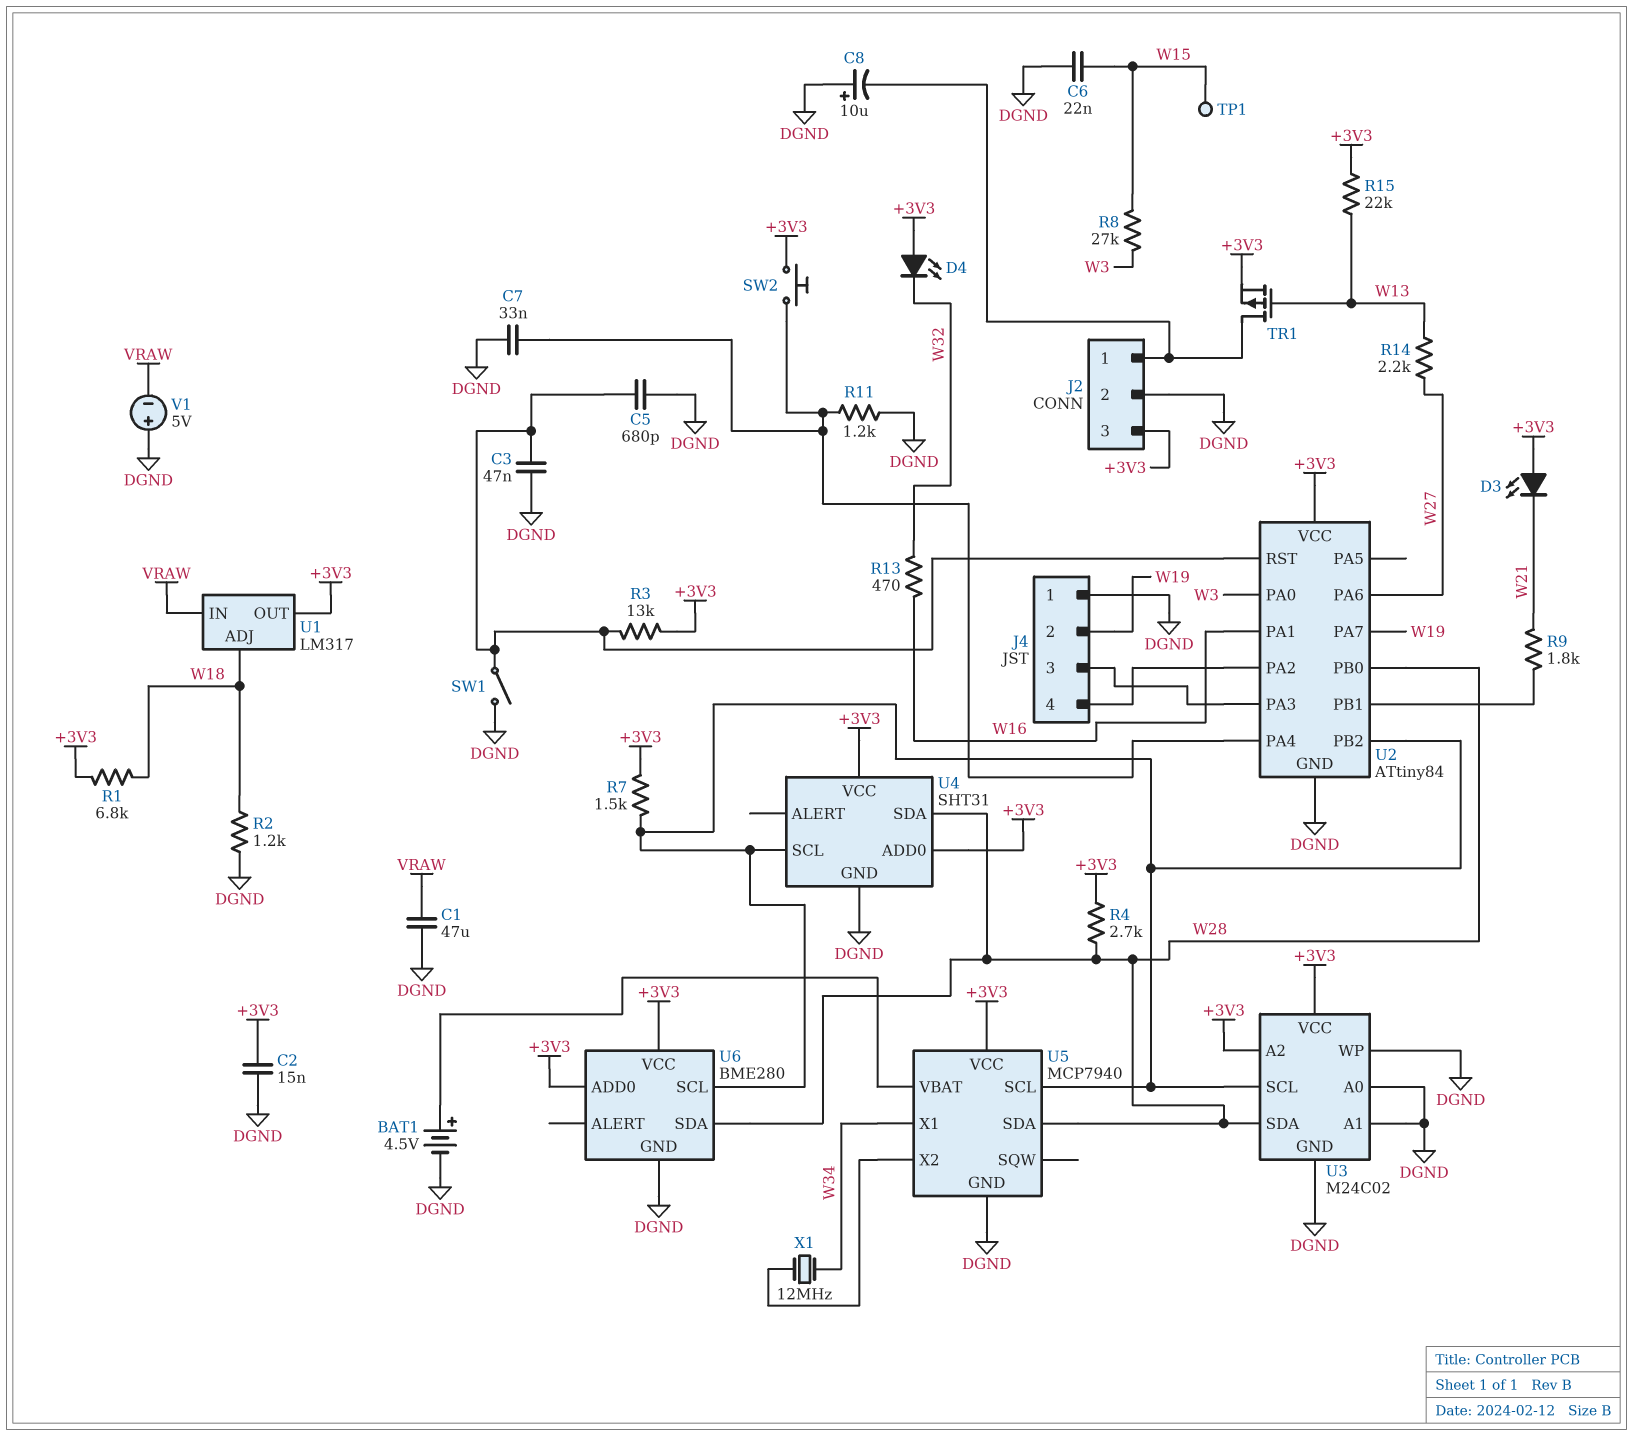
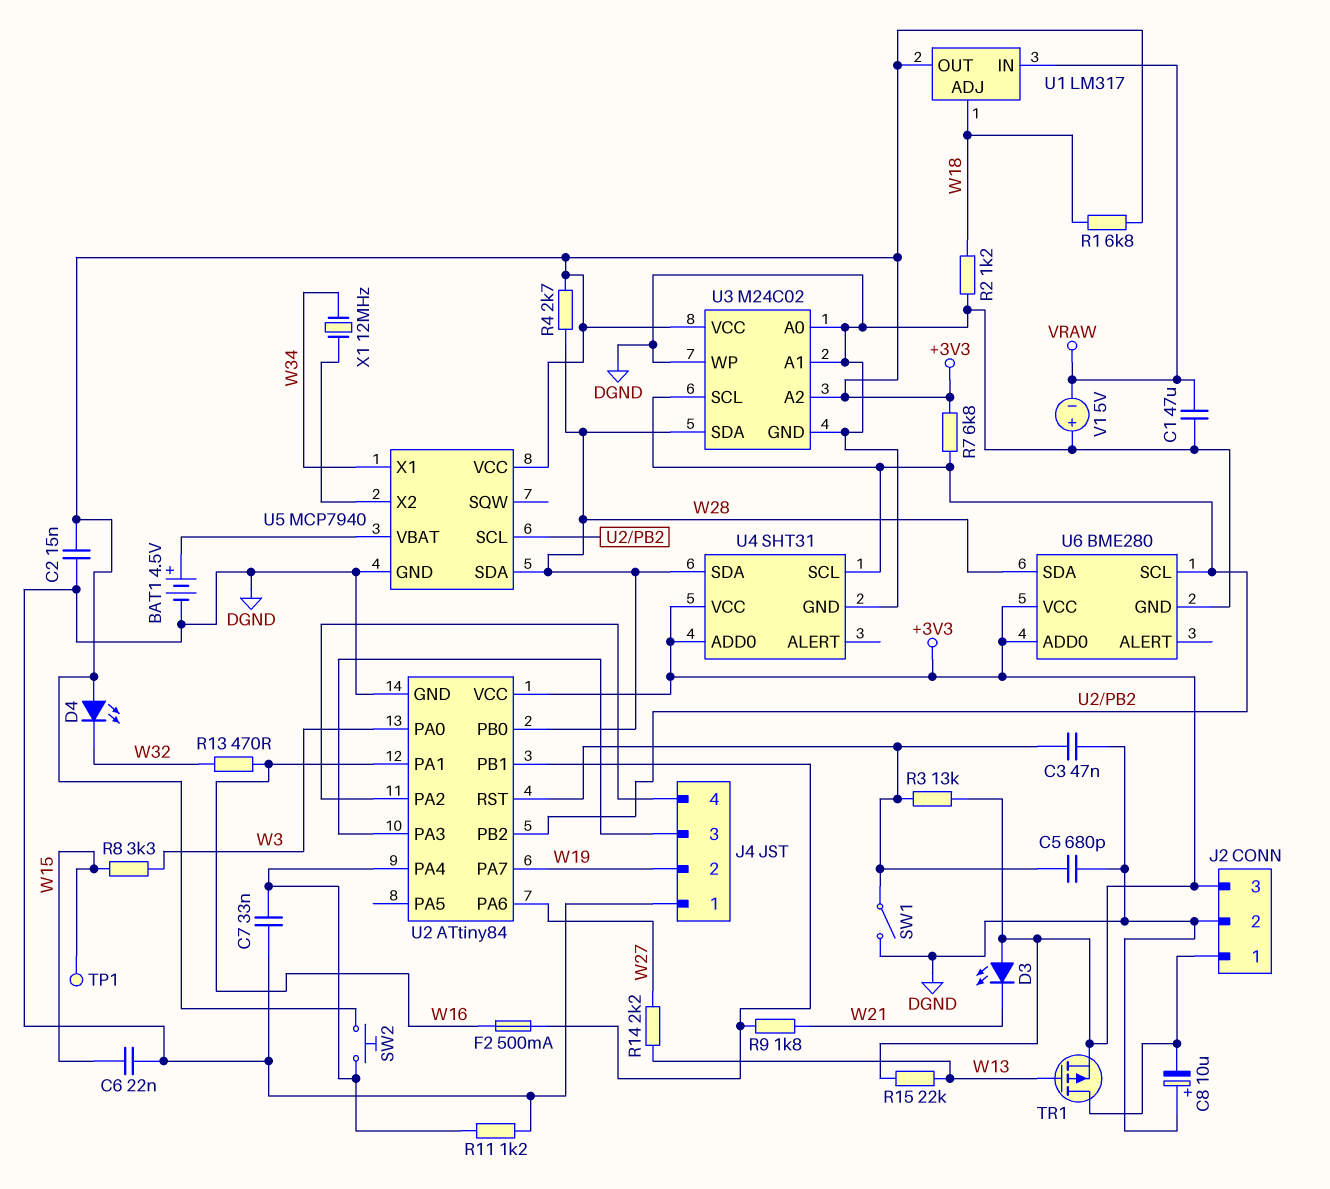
F2: none -> 500mA (U2/PB1, W16)
R7: 1.5k (+3V3, U2/PB2) -> 6.8k (+3V3, U2/PB2)
R8: 27k (W3, W15) -> 3.3k (W3, W15)

